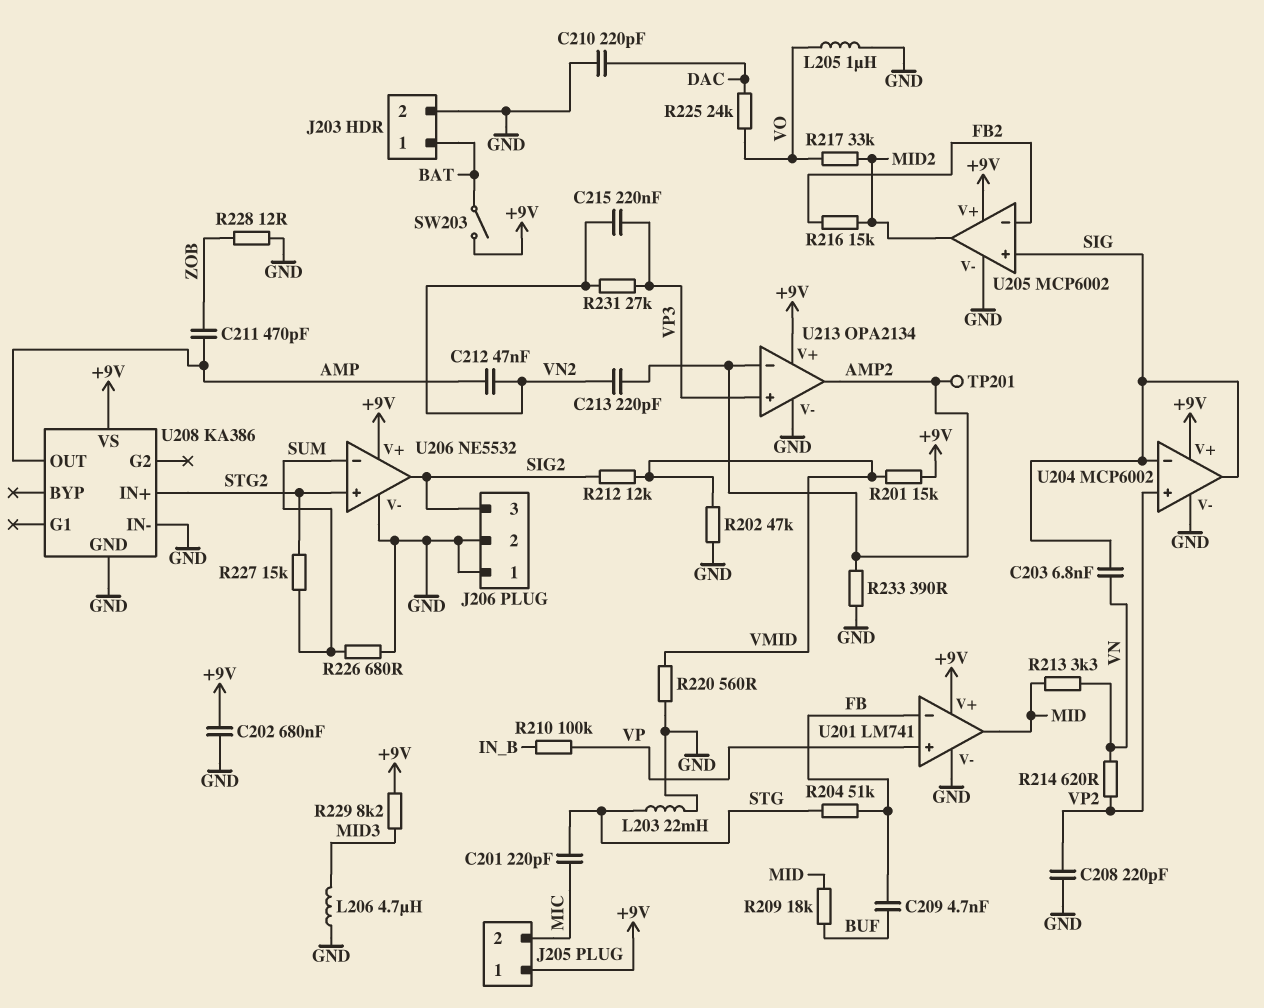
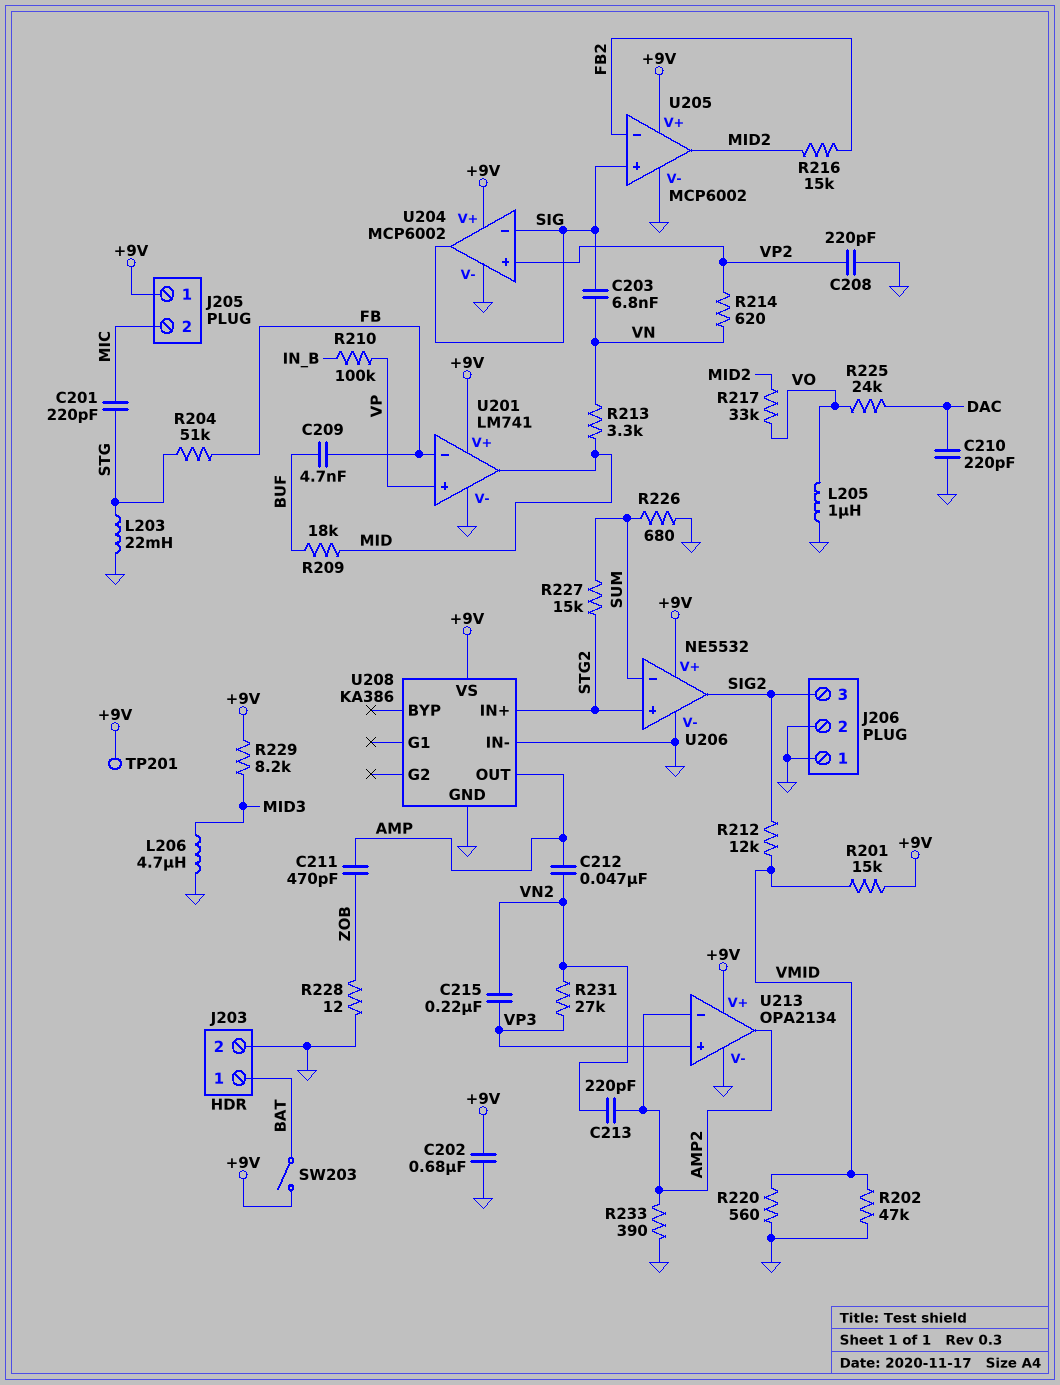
TP201: test point (AMP2) -> test point (+9V)

